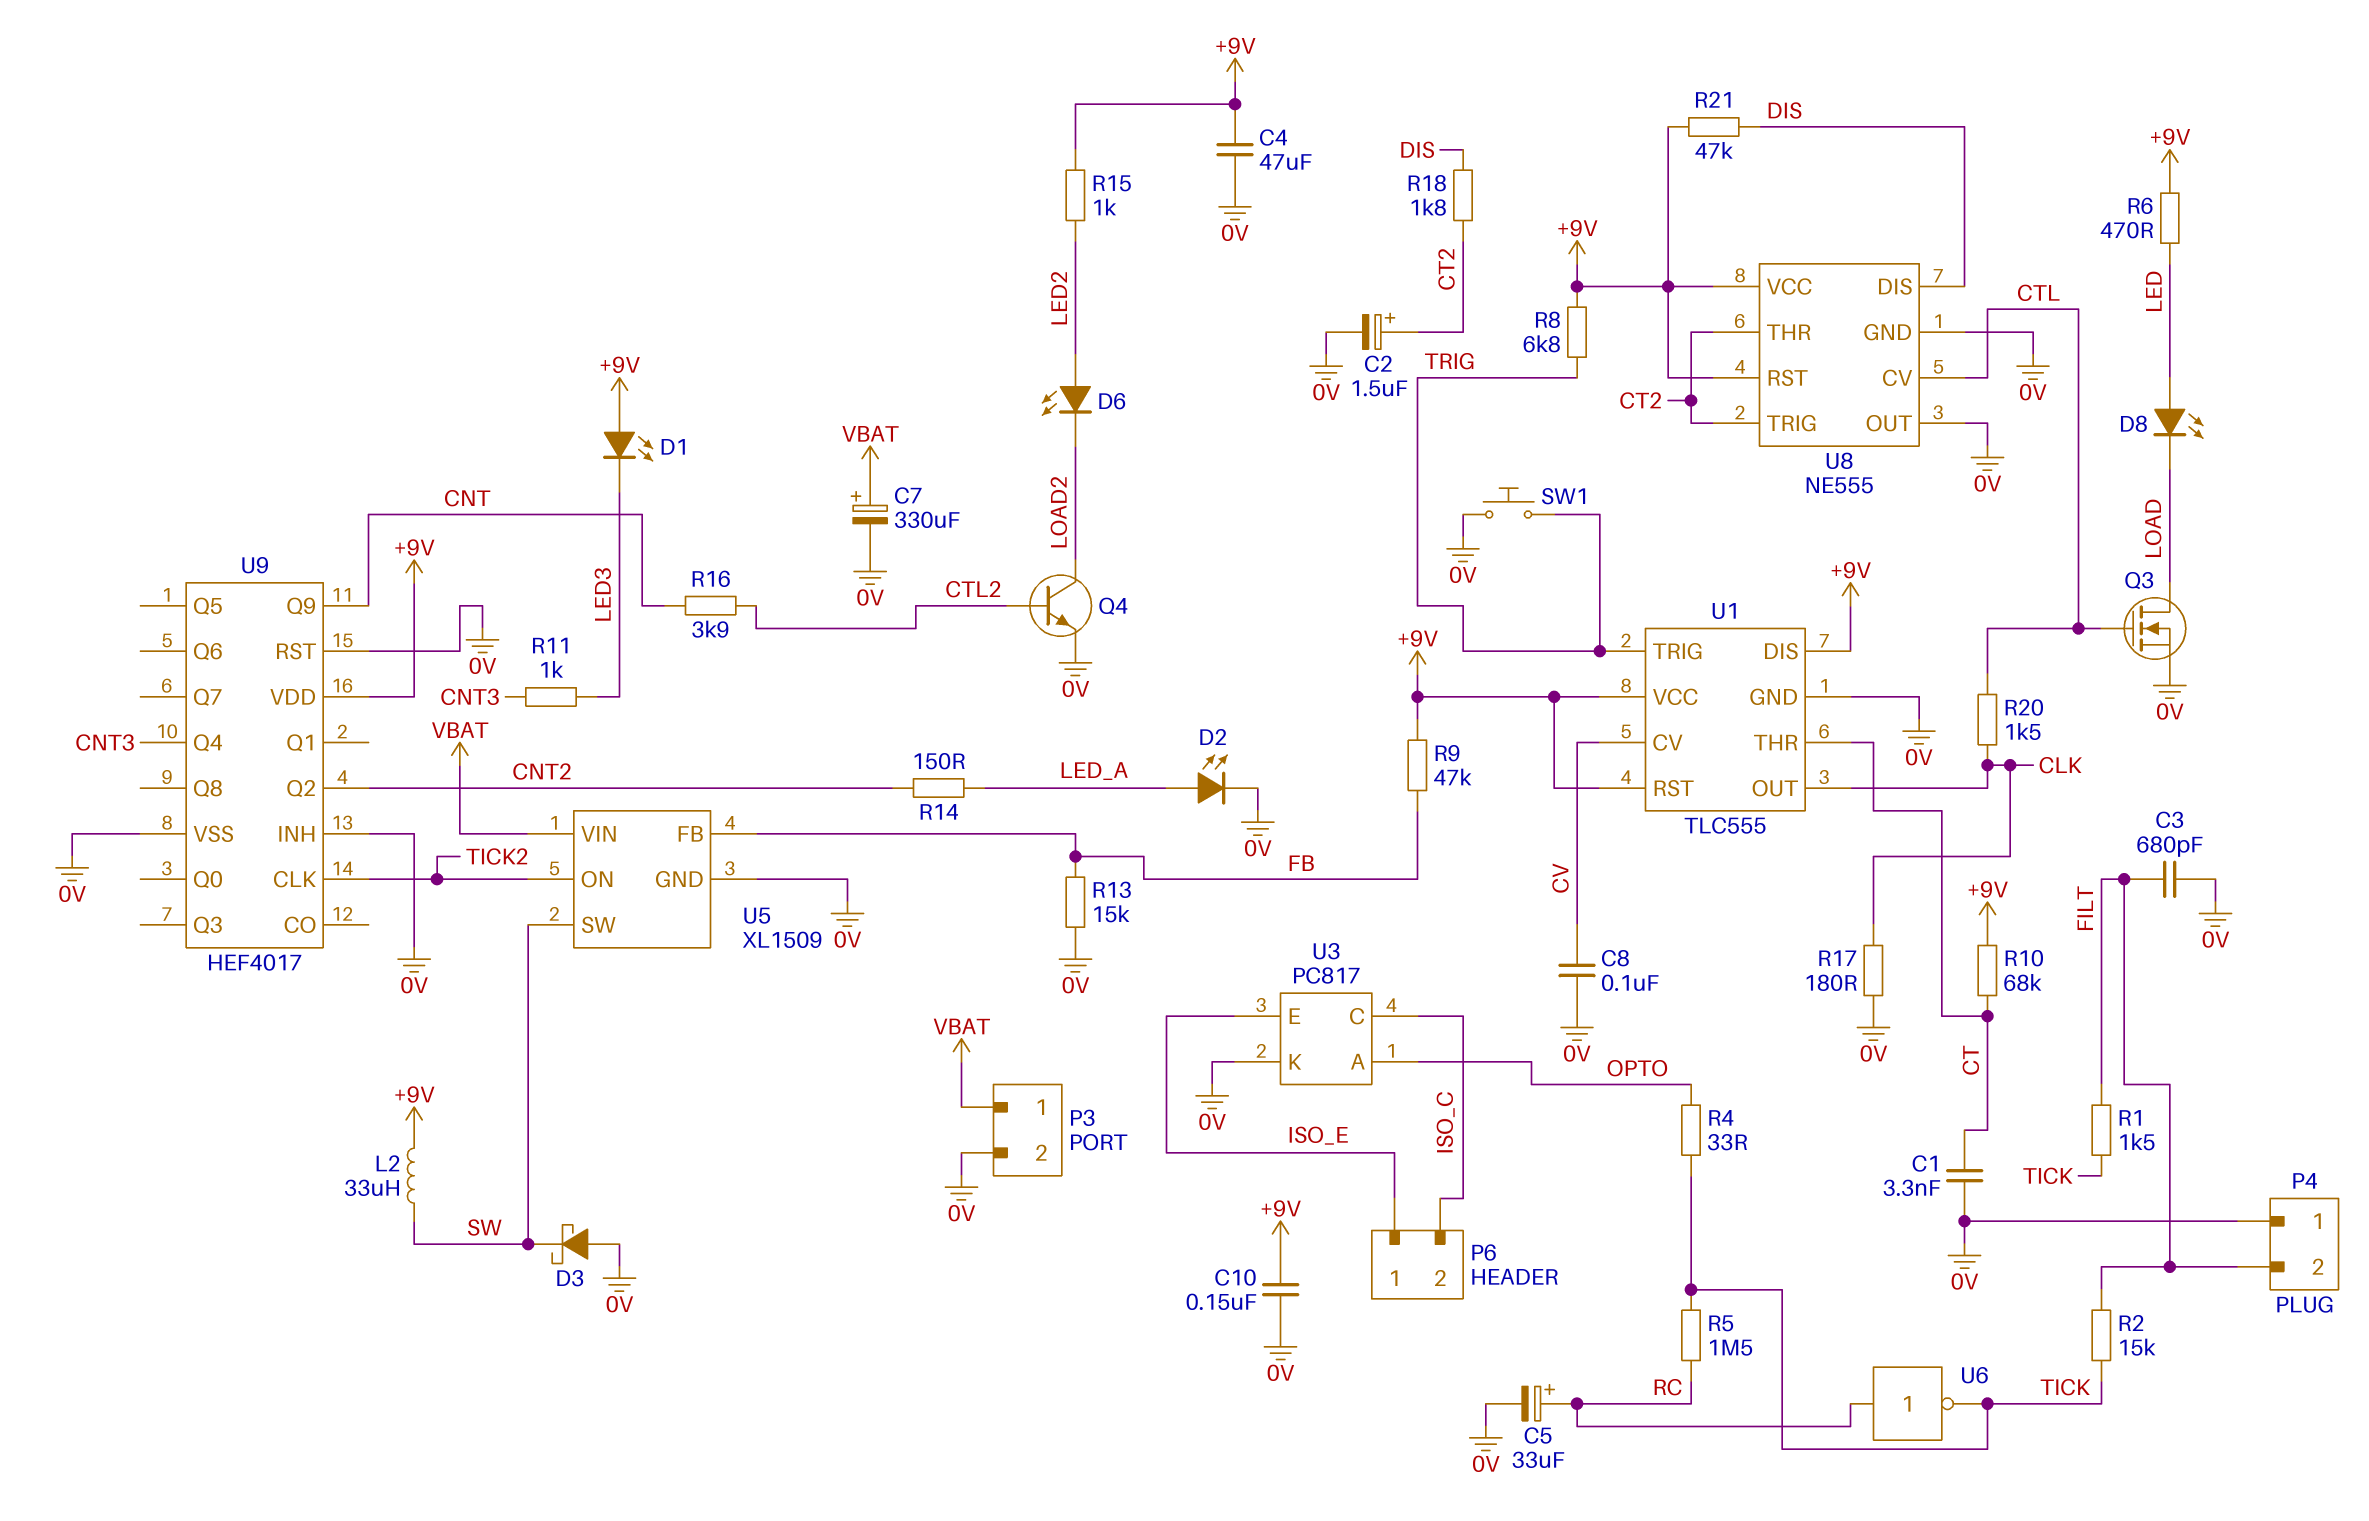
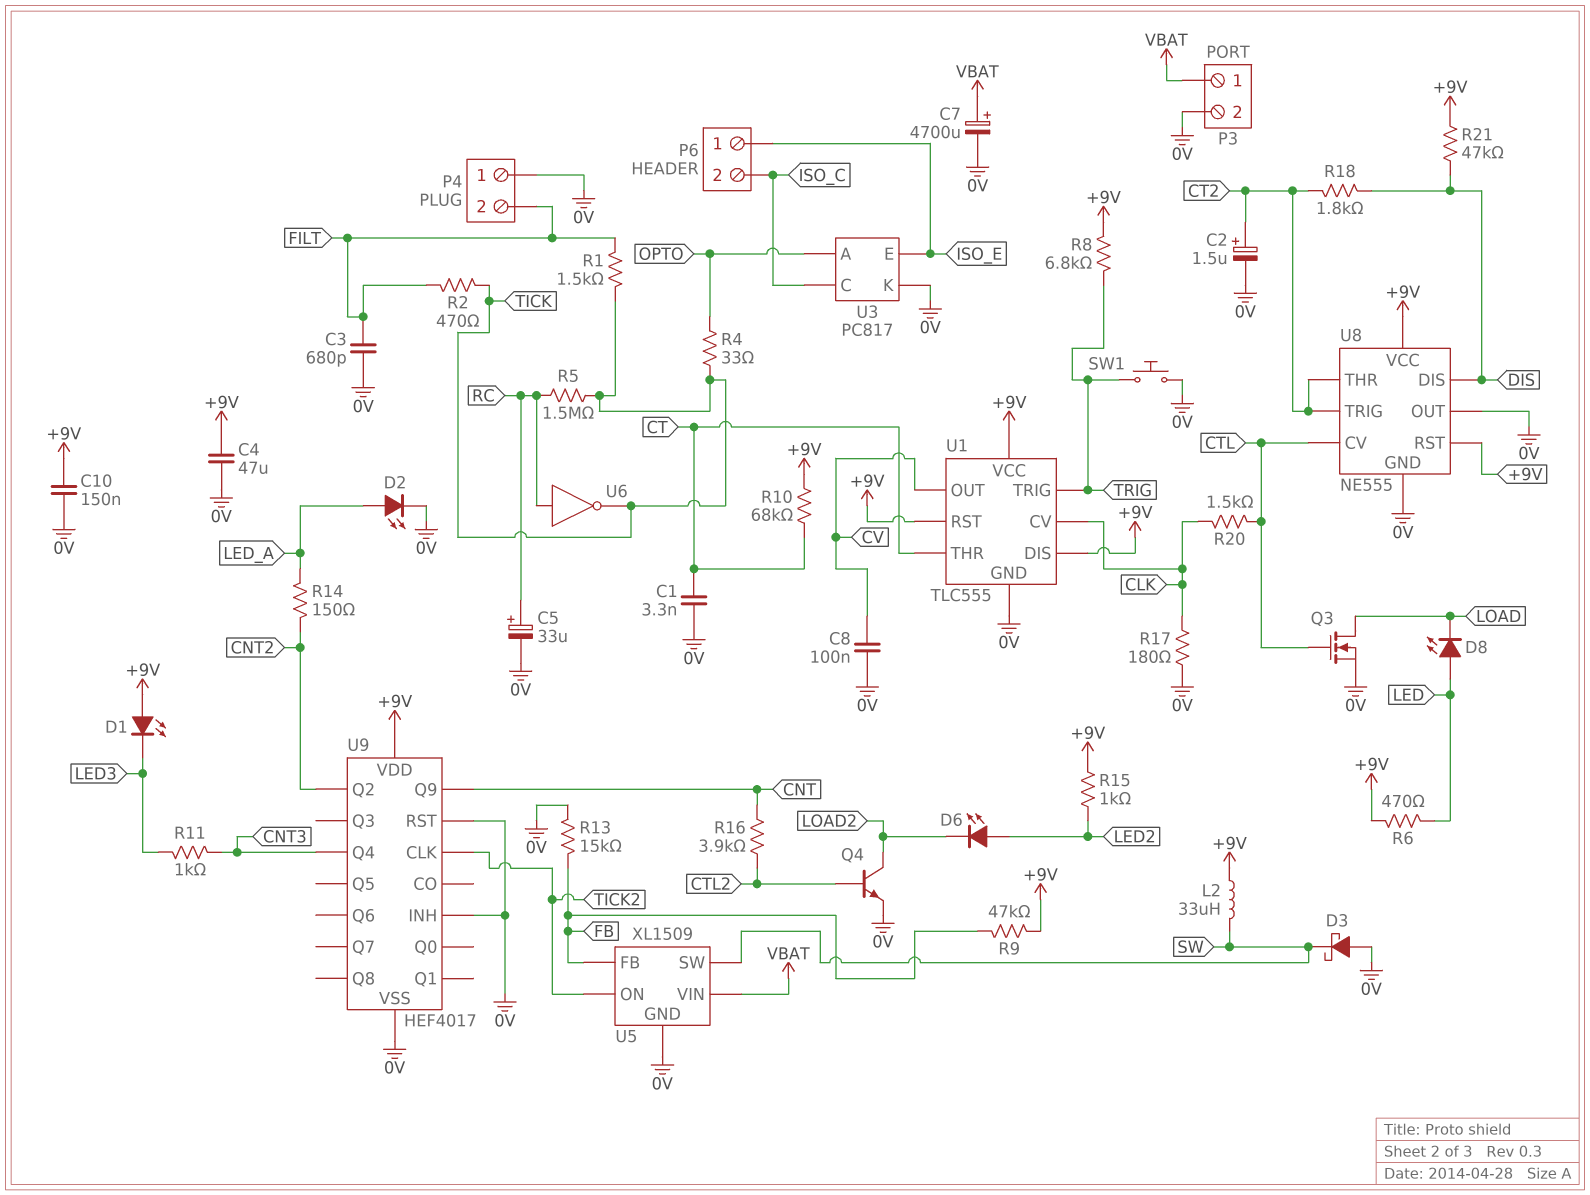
C7: 330uF (plus VBAT, minus 0V) -> 4700uF (plus VBAT, minus 0V)
R2: 15k (FILT, TICK) -> 470 (FILT, TICK)
U1 pin CV: CV -> CLK
U1 pin OUT: CLK -> CV

